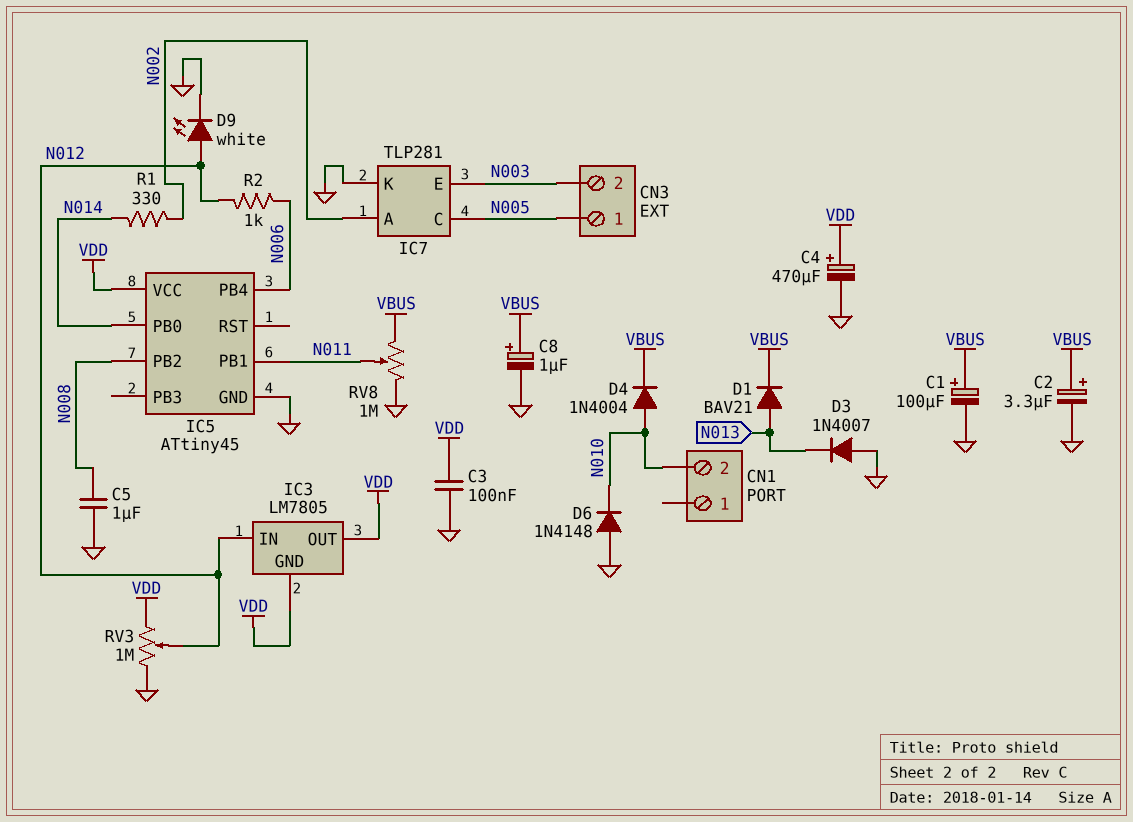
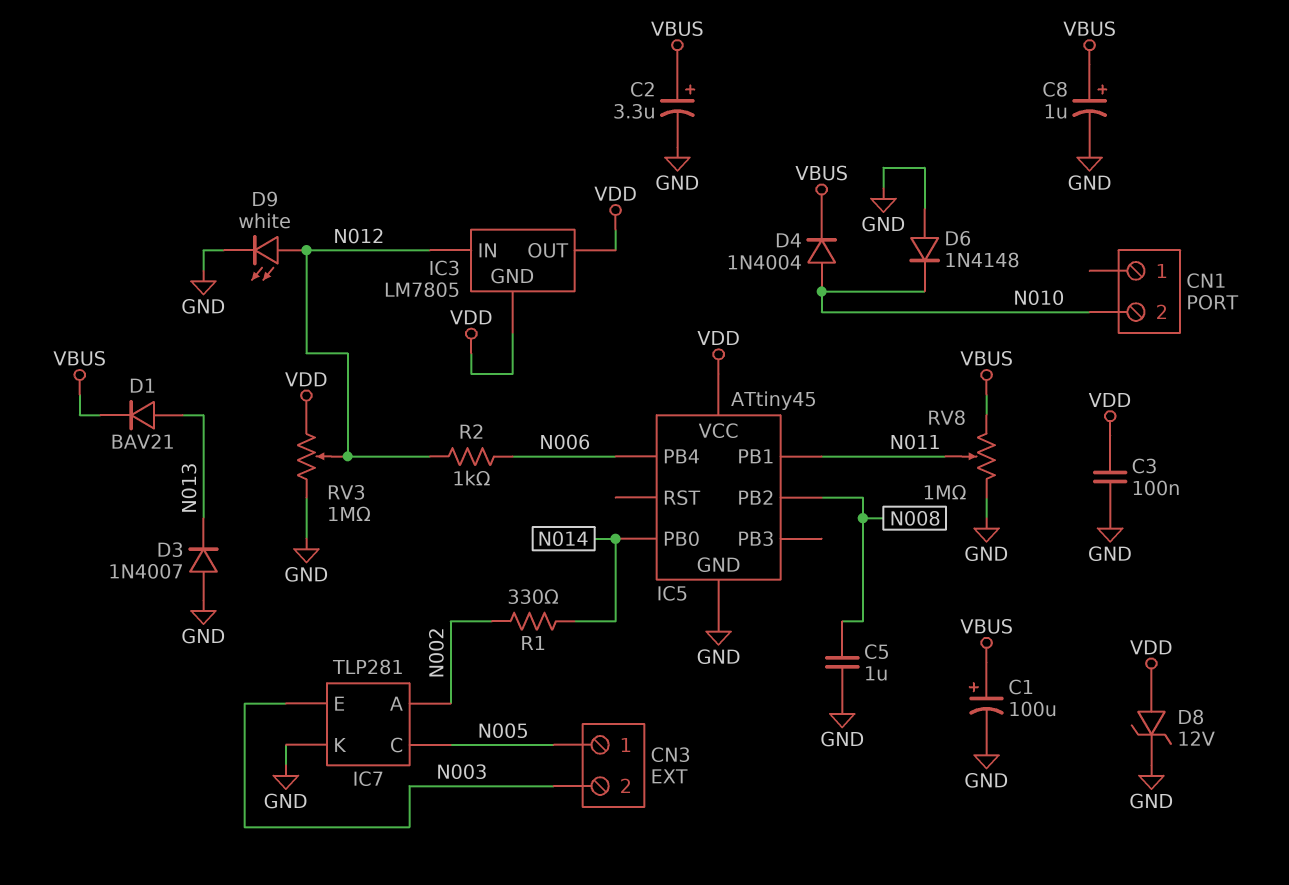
C4: 470uF (plus VDD, minus GND) -> none
D8: none -> zener 12V (A VDD, K GND)

